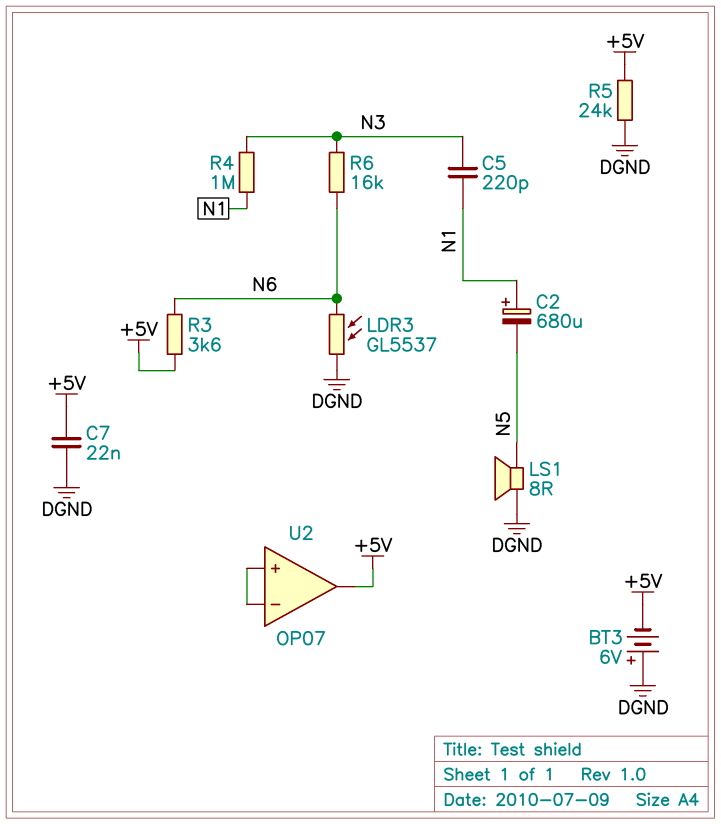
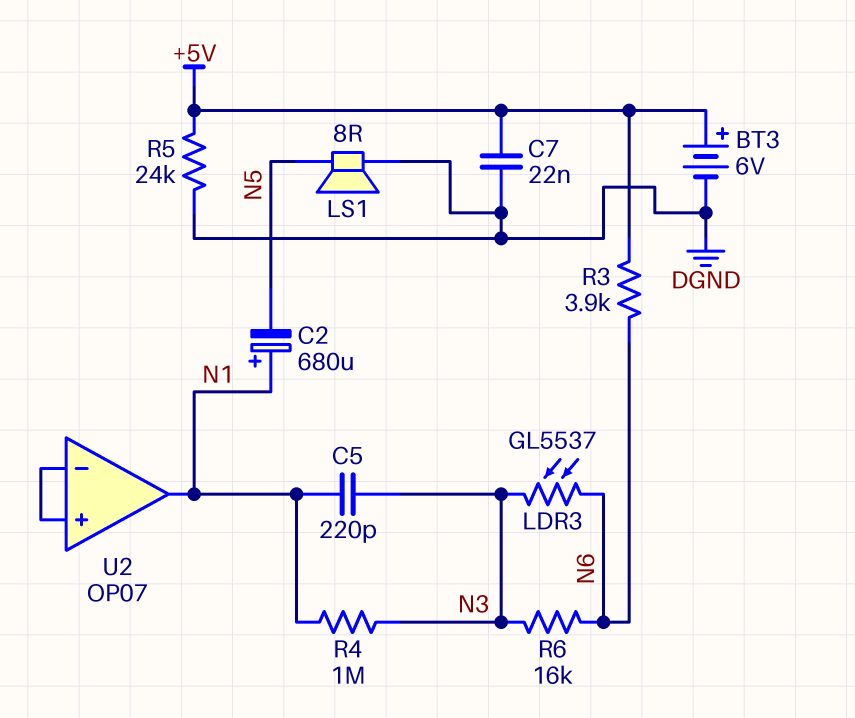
BT3: 6V (plus DGND, minus +5V) -> 6V (plus +5V, minus DGND)
LDR3: GL5537 (DGND, N6) -> GL5537 (N3, N6)
R3: 3.6k (+5V, N6) -> 3.9k (+5V, N6)
U2 pin out: +5V -> N1

